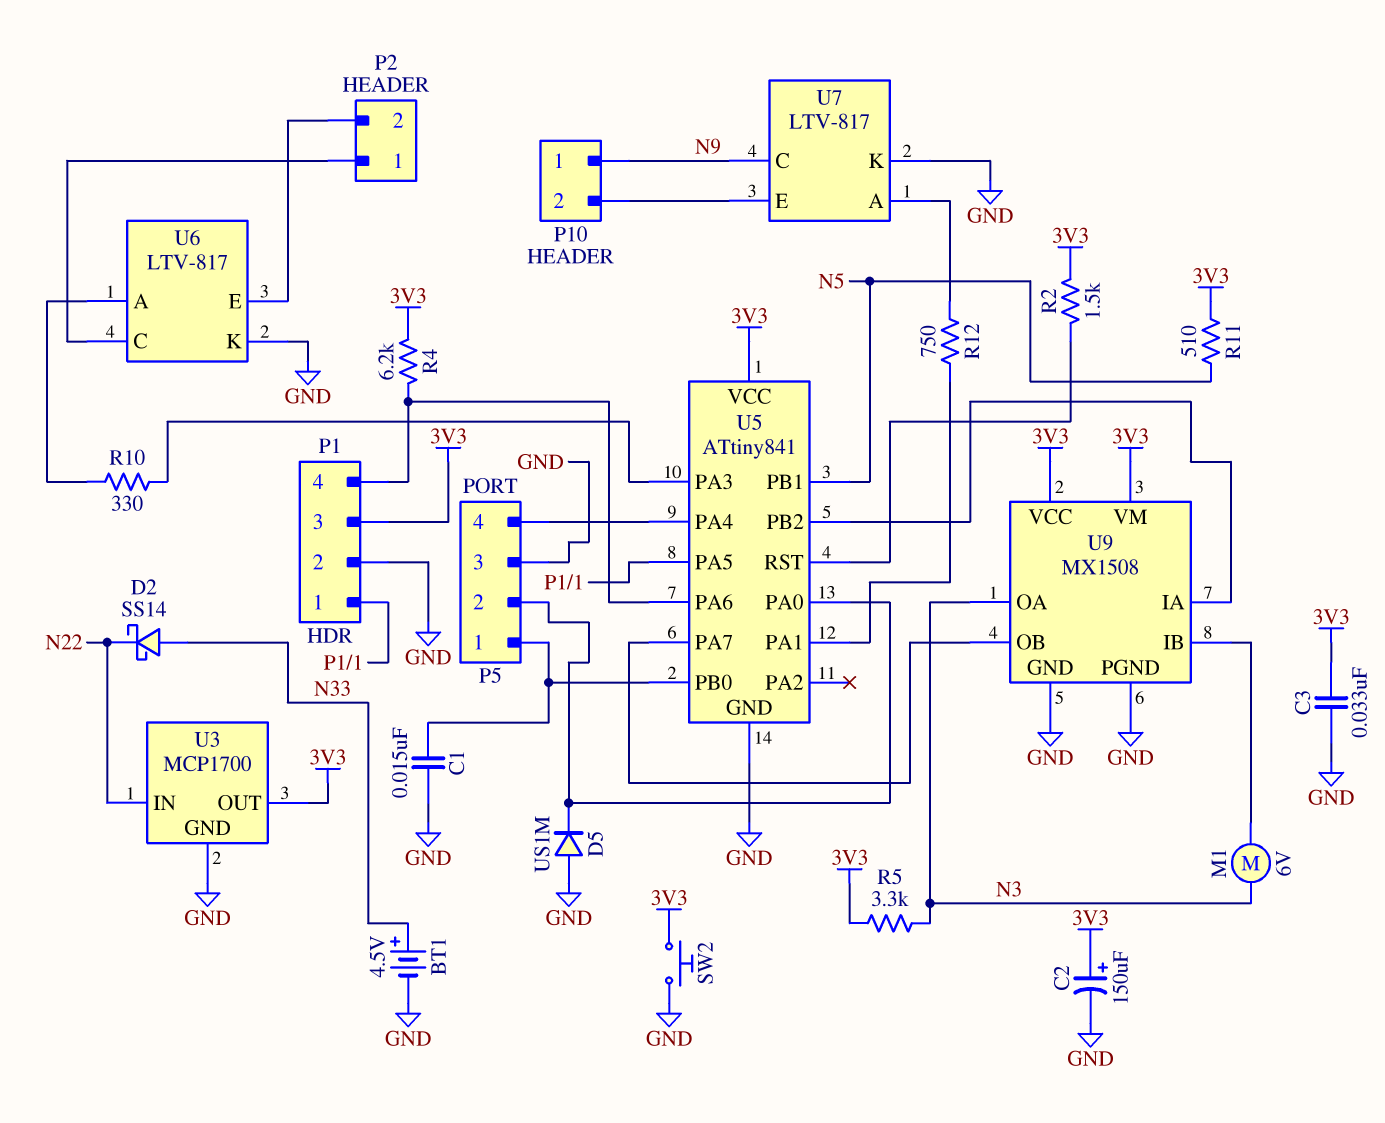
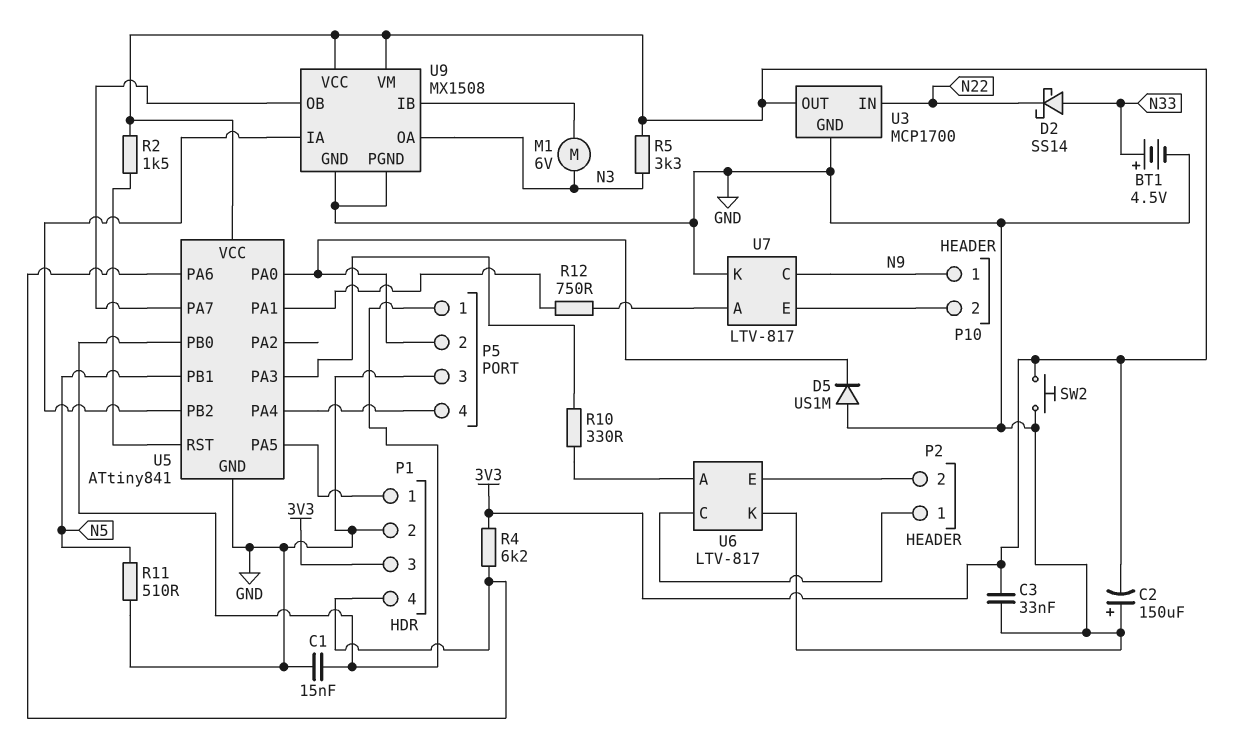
C2: 150uF (plus 3V3, minus GND) -> 150uF (plus GND, minus 3V3)
R11: 510 (3V3, N5) -> 510 (GND, N5)

